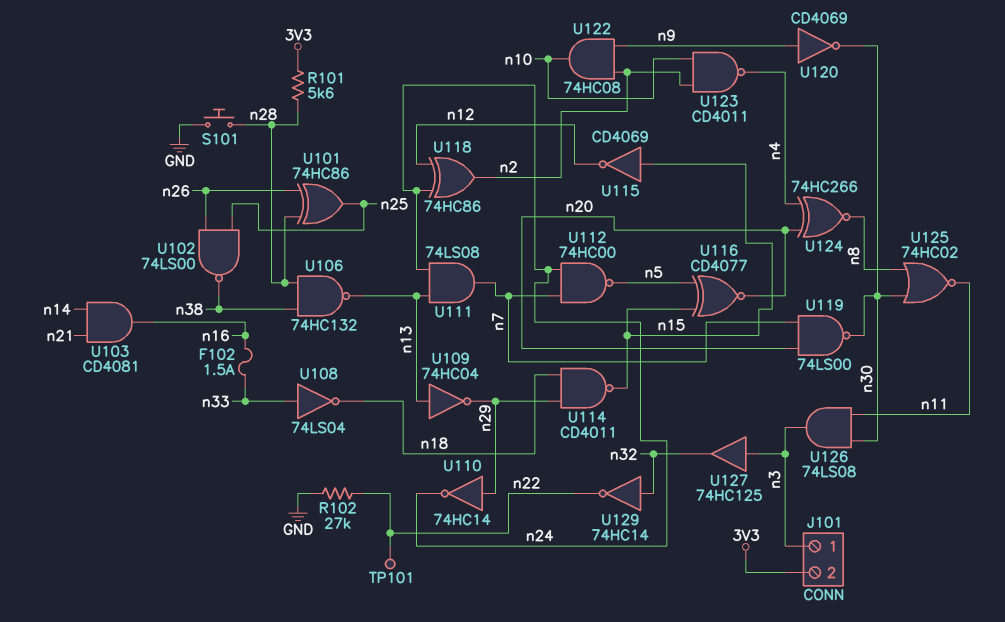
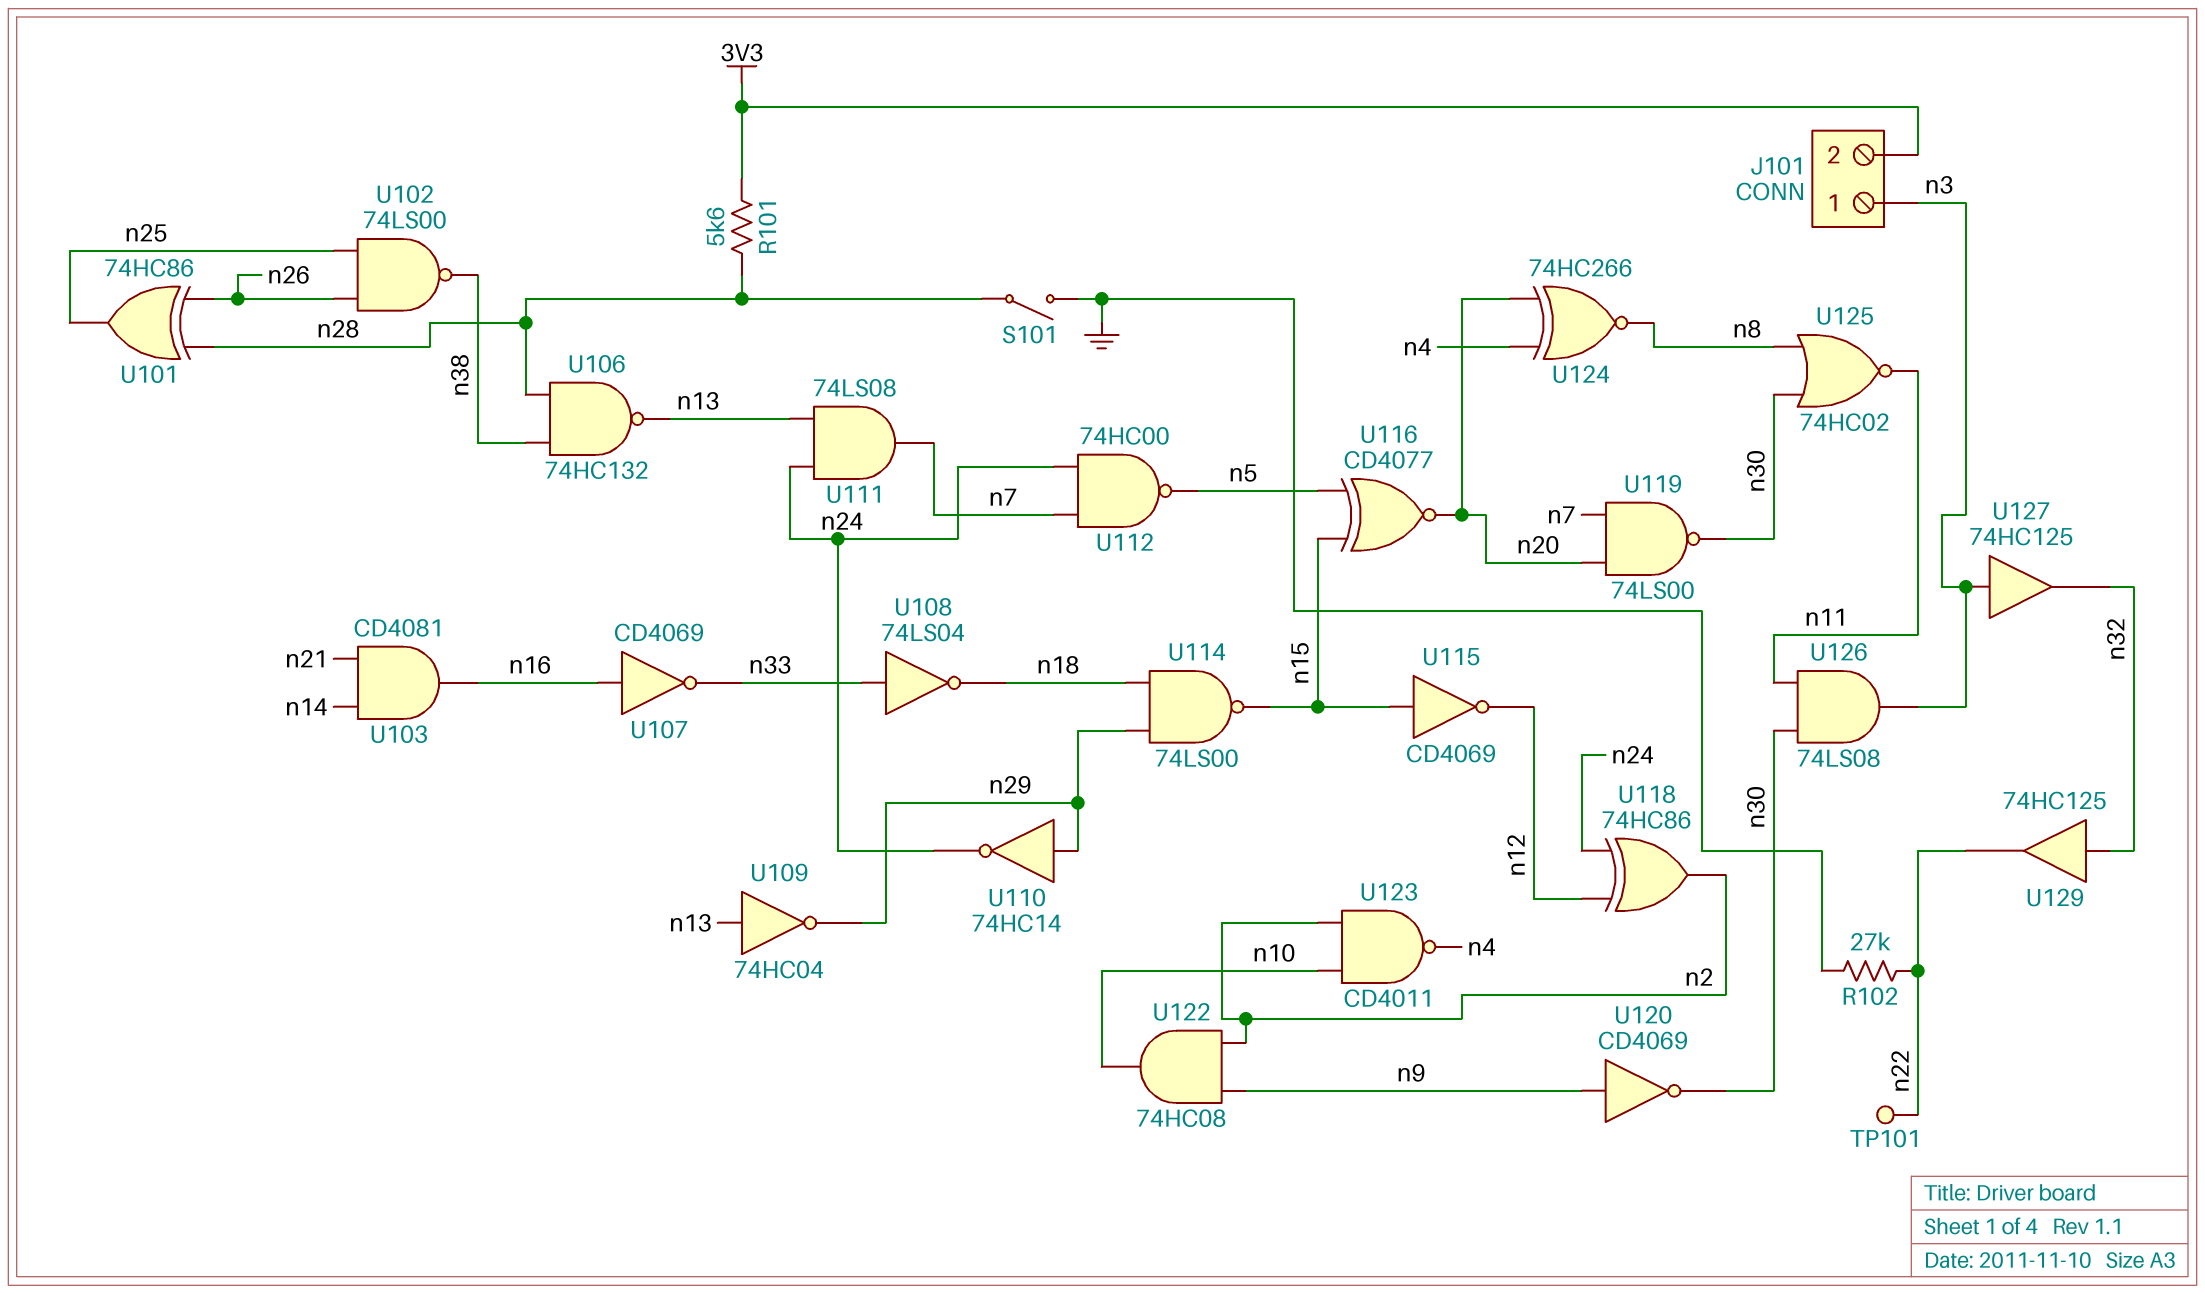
F102: 1.5A (n16, n33) -> none
S101: button (GND, n28) -> switch (GND, n28)
U107: none -> NOT CD4069 (in n16, out n33)
U114: NAND CD4011 (in n18, in n29, out n15) -> NAND 74LS00 (in n18, in n29, out n15)
U129: NOT 74HC14 (in n32, out n22) -> buffer 74HC125 (in n32, out n22)

